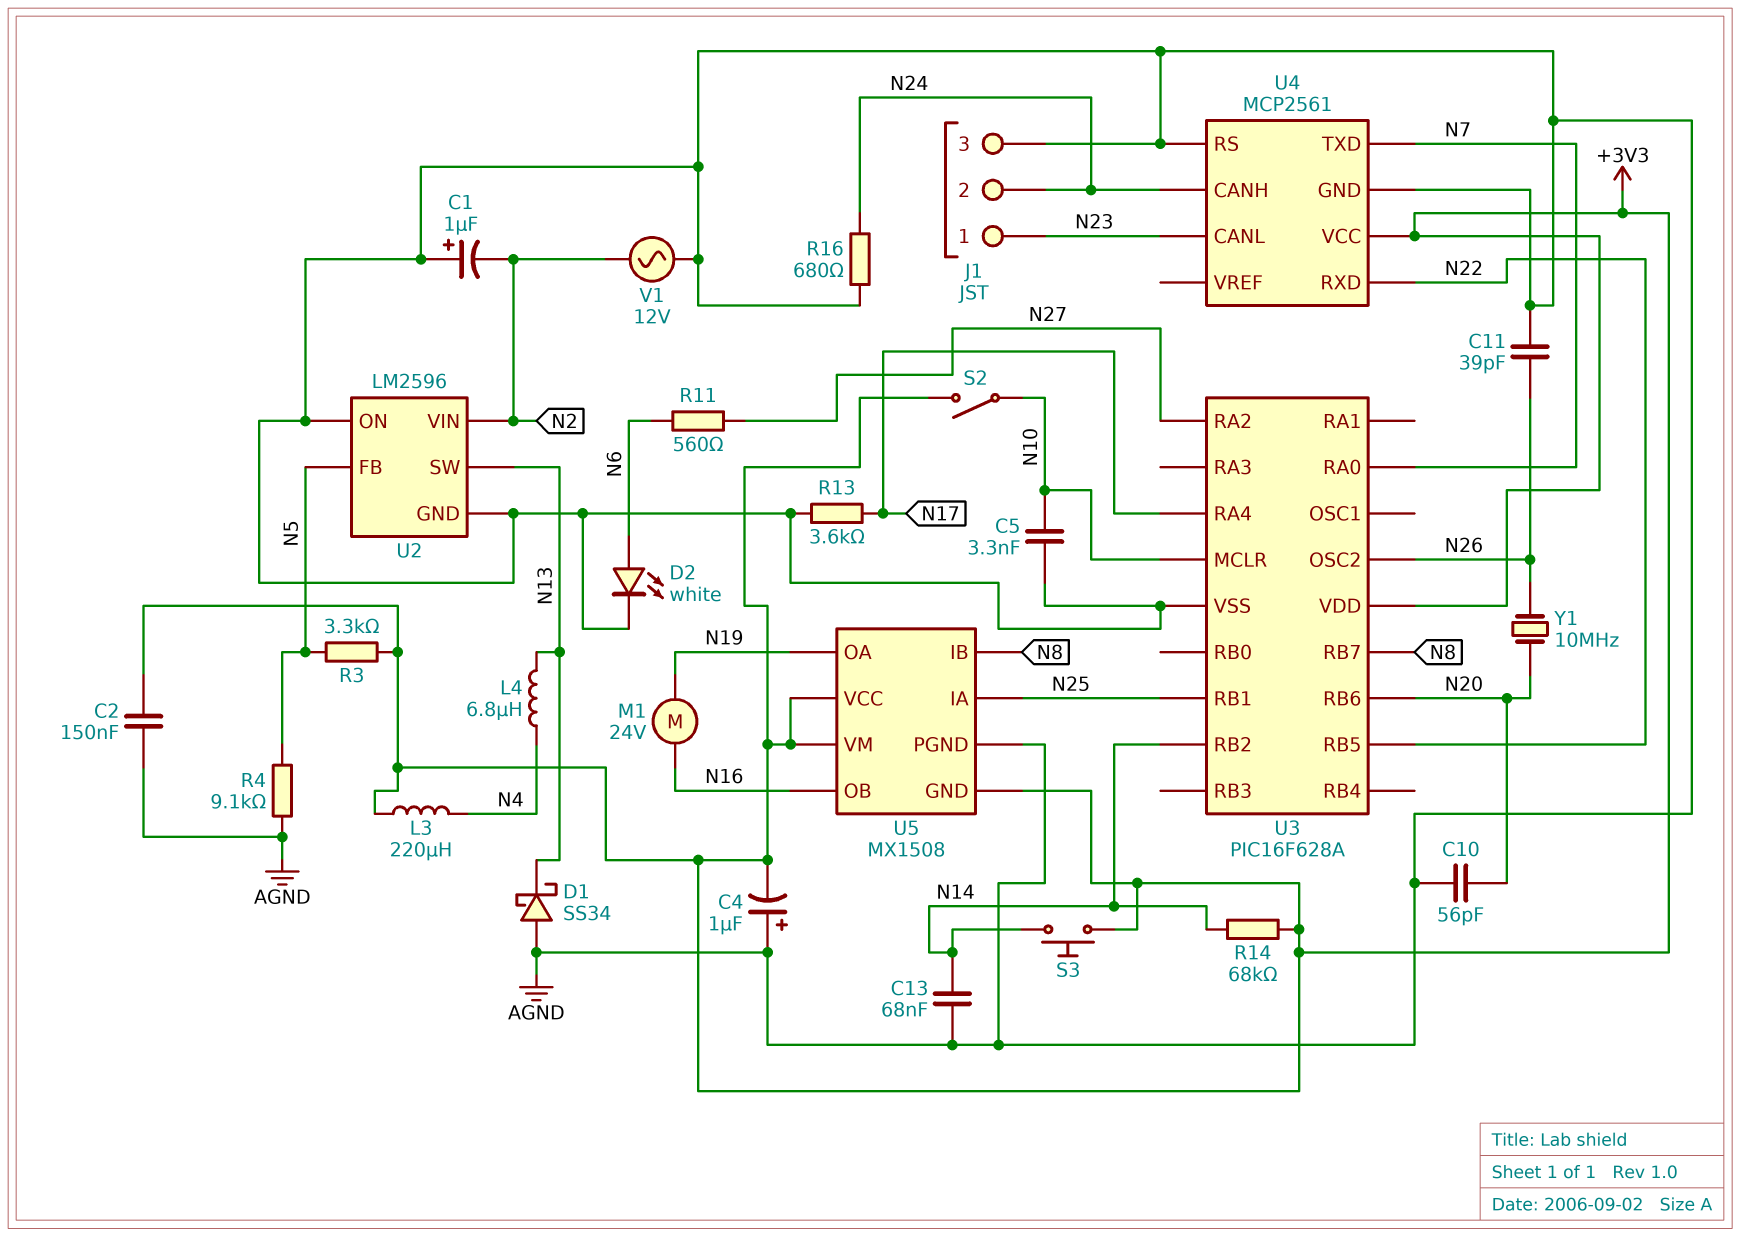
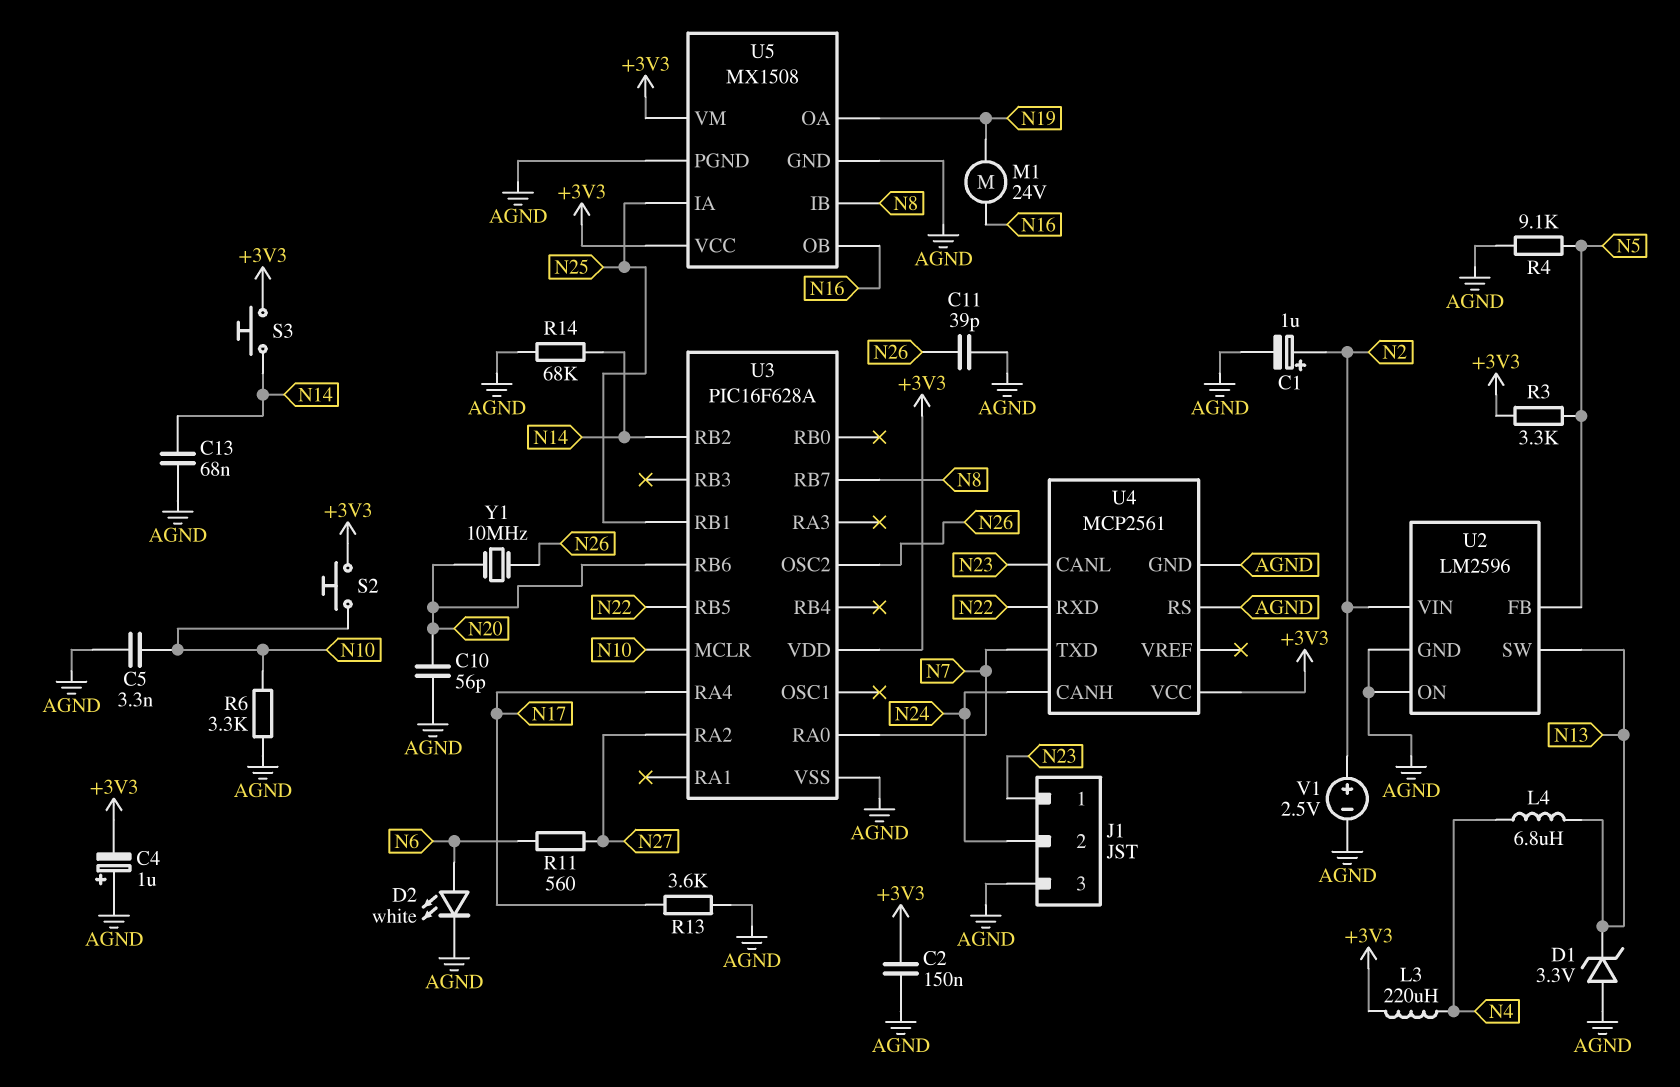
C1: 1uF (plus AGND, minus N2) -> 1uF (plus N2, minus AGND)
D1: schottky SS34 (A AGND, K N13) -> zener 3.3V (A AGND, K N13)
R6: none -> 3.3k (AGND, N10)
R14: 68k (+3V3, N14) -> 68k (AGND, N14)
R16: 680 (AGND, N24) -> none
S2: switch (+3V3, N10) -> button (+3V3, N10)
U5 pin GND: +3V3 -> AGND
V1: AC 12V (AGND, N2) -> 2.5V (plus N2, minus AGND)

